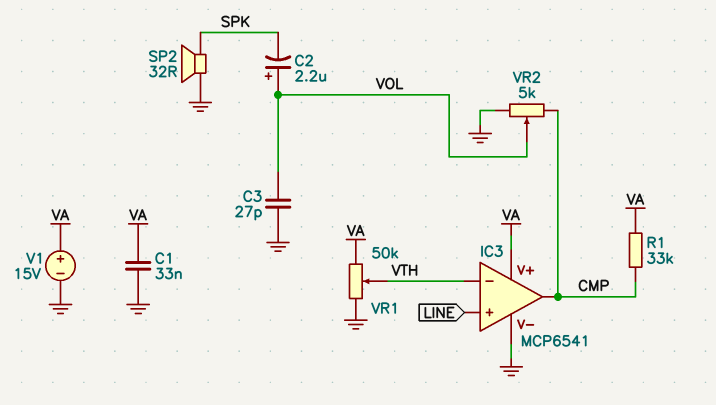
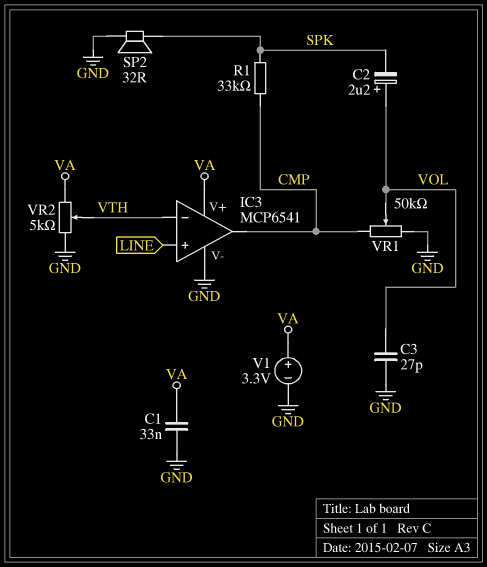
R1: 33k (CMP, VA) -> 33k (CMP, SPK)
V1: 15V (plus VA, minus GND) -> 3.3V (plus VA, minus GND)
VR1: 50k (GND, VA, wiper VTH) -> 50k (CMP, GND, wiper VOL)
VR2: 5k (CMP, GND, wiper VOL) -> 5k (GND, VA, wiper VTH)

